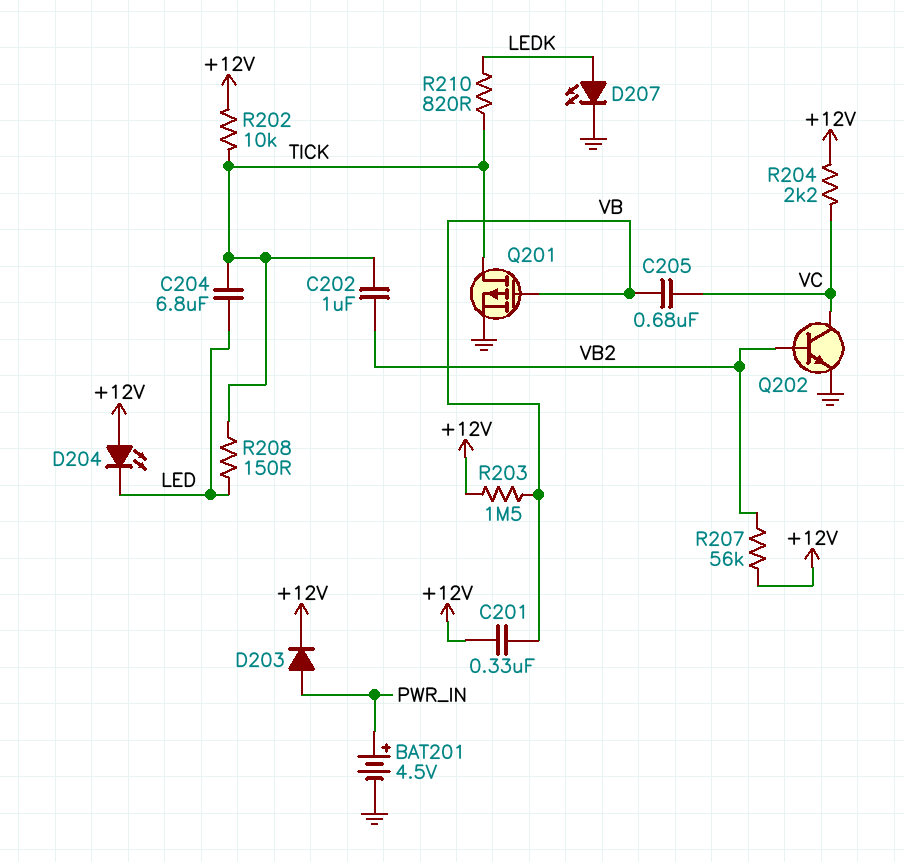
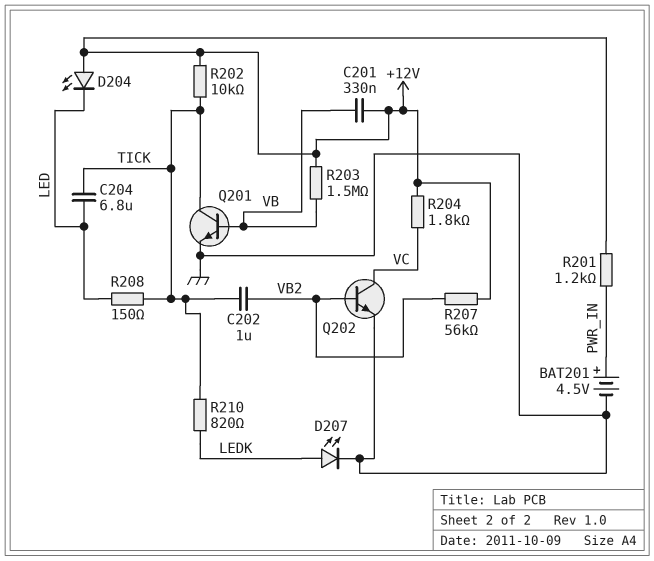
C205: 680nF (VB, VC) -> none
D203: diode (A PWR_IN, K +12V) -> none
Q201: PMOS (G VB, D TICK, S GND) -> NPN (B VB, C TICK, E GND)
R201: none -> 1.2k (+12V, PWR_IN)
R204: 2.2k (+12V, VC) -> 1.8k (+12V, VC)

